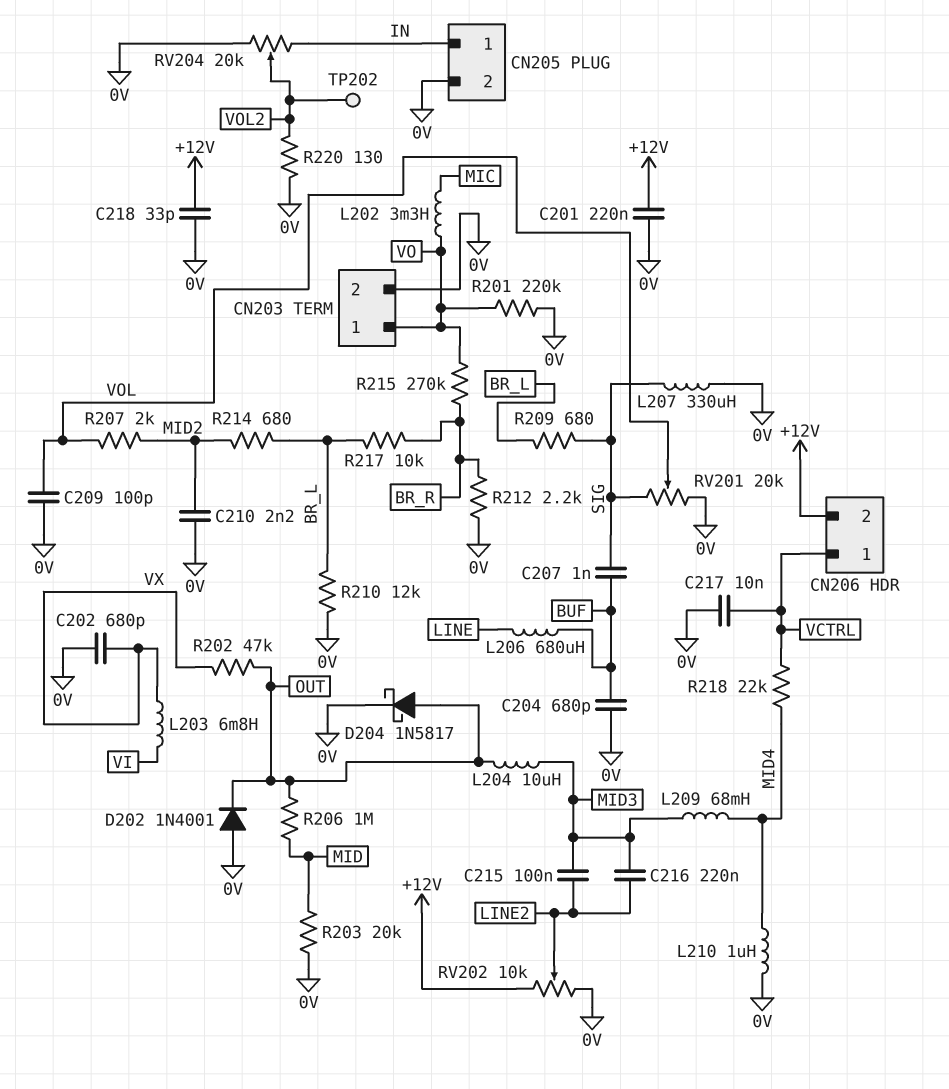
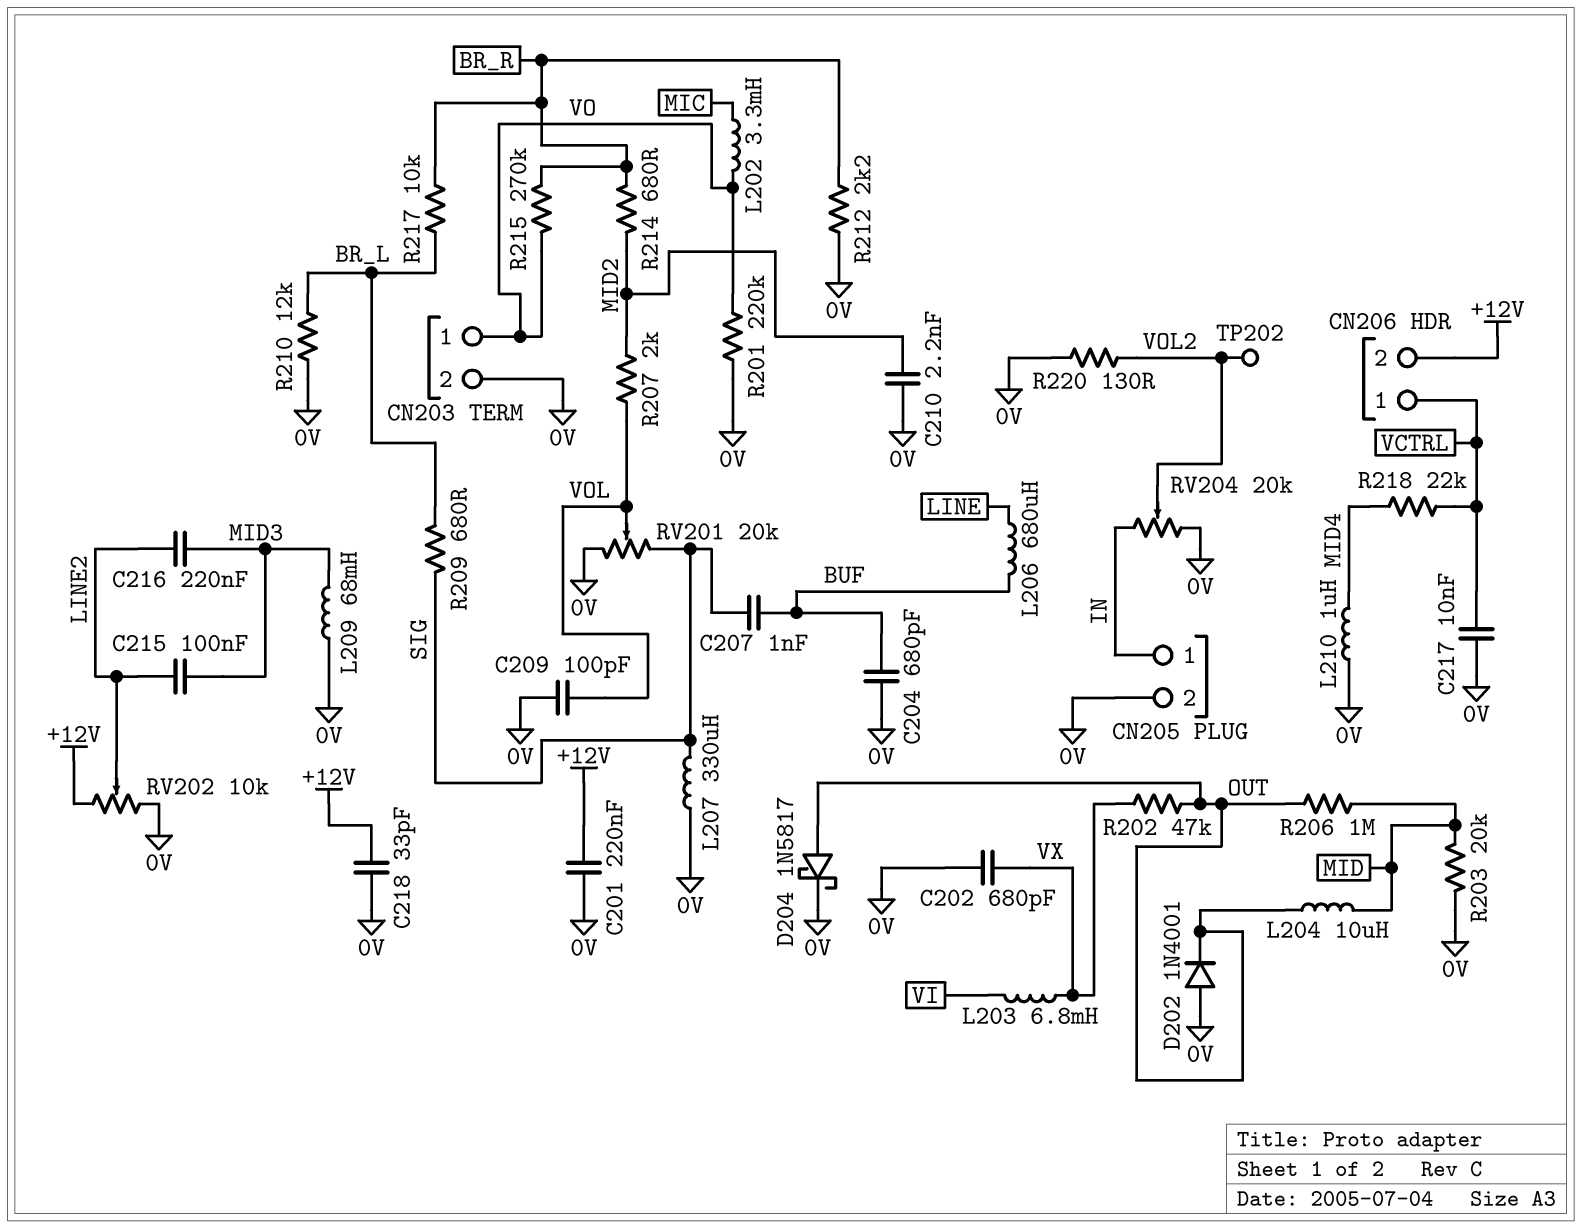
L204: 10uH (MID3, OUT) -> 10uH (MID, OUT)
L209: 68mH (MID3, MID4) -> 68mH (0V, MID3)
R214: 680 (BR_L, MID2) -> 680 (BR_R, MID2)

